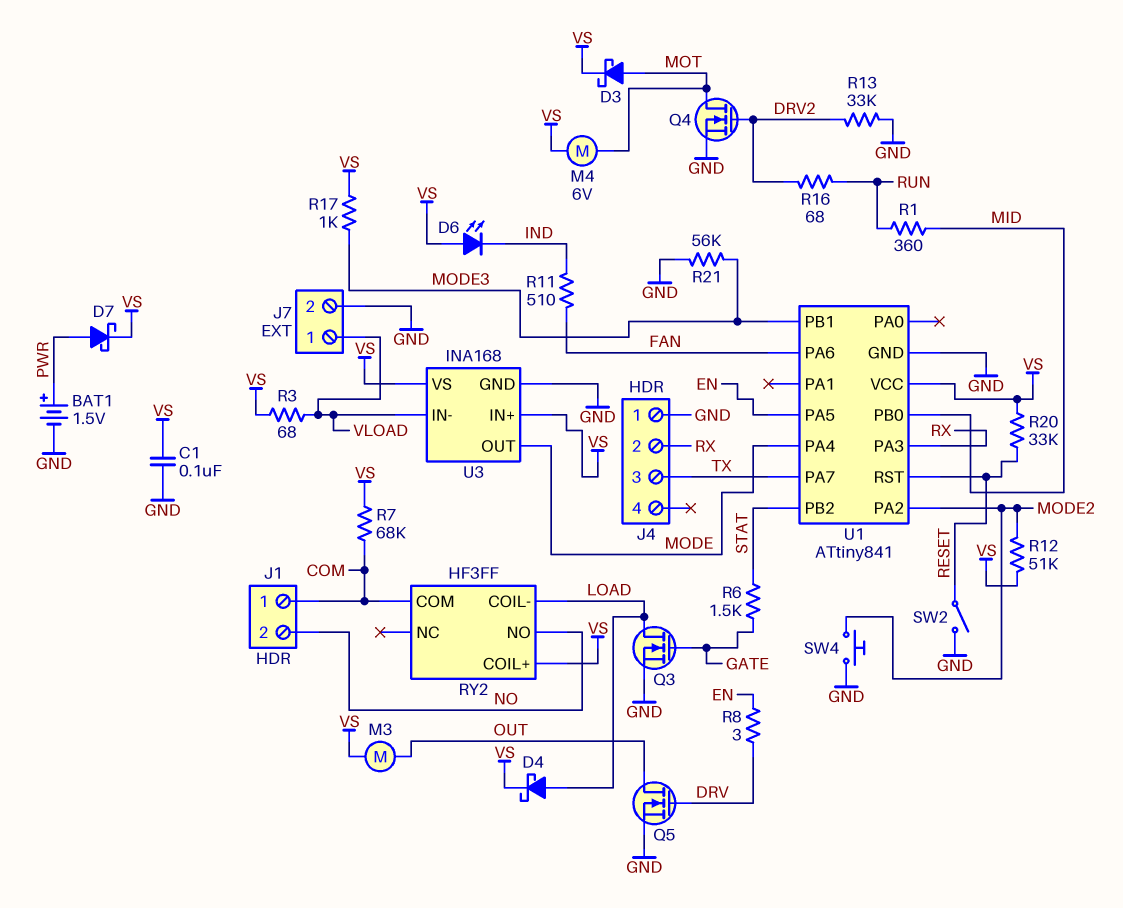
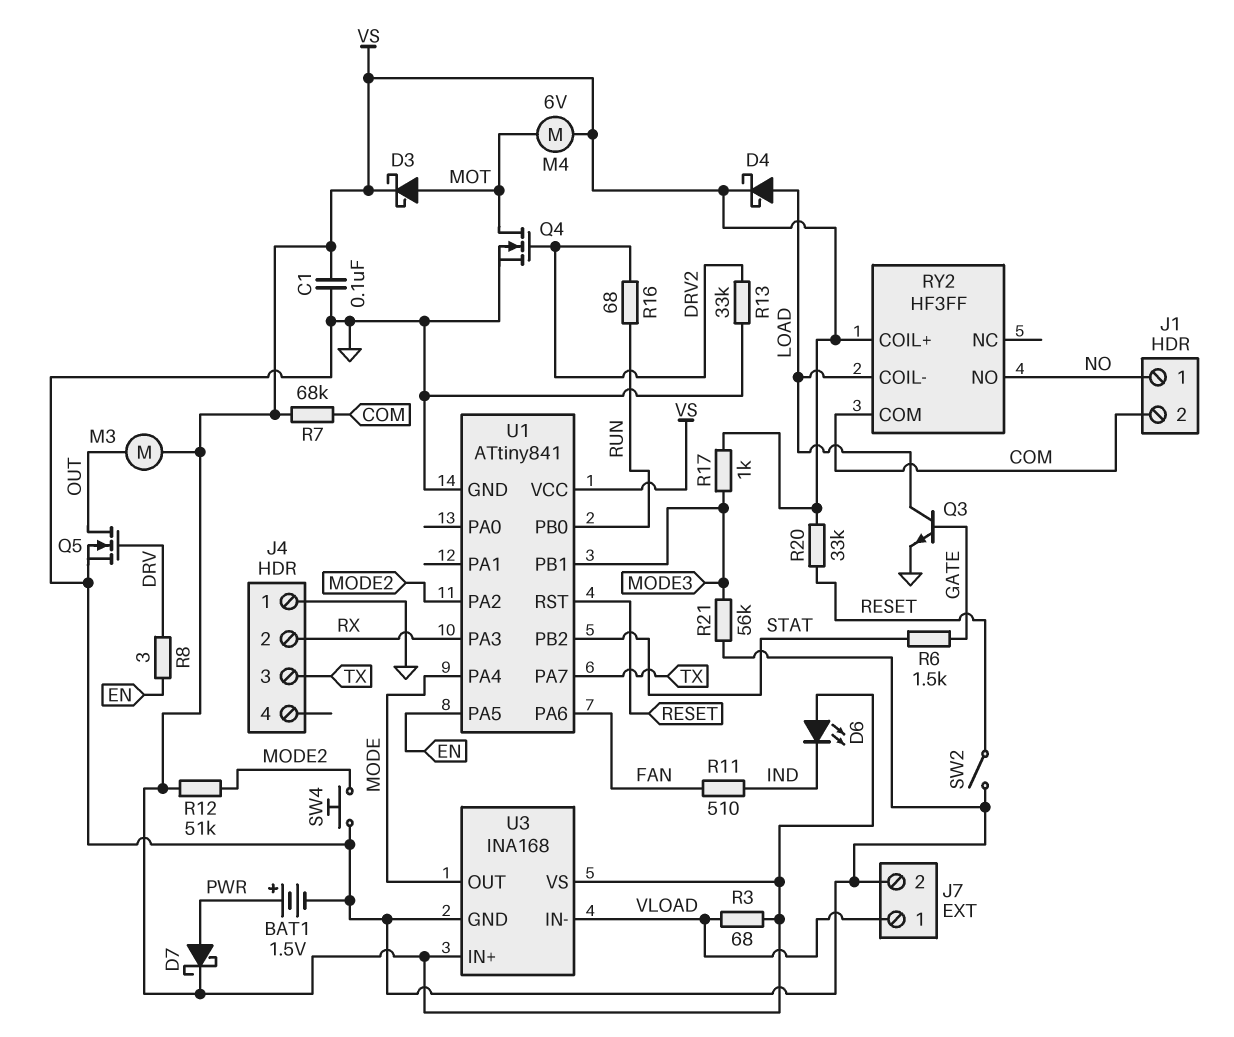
J1 pin 1: COM -> NO
J1 pin 2: NO -> COM
Q3: NMOS (G GATE, D LOAD, S GND) -> NPN (B GATE, C LOAD, E GND)
R1: 360 (MID, RUN) -> none
U1 pin PB0: MID -> RUN

